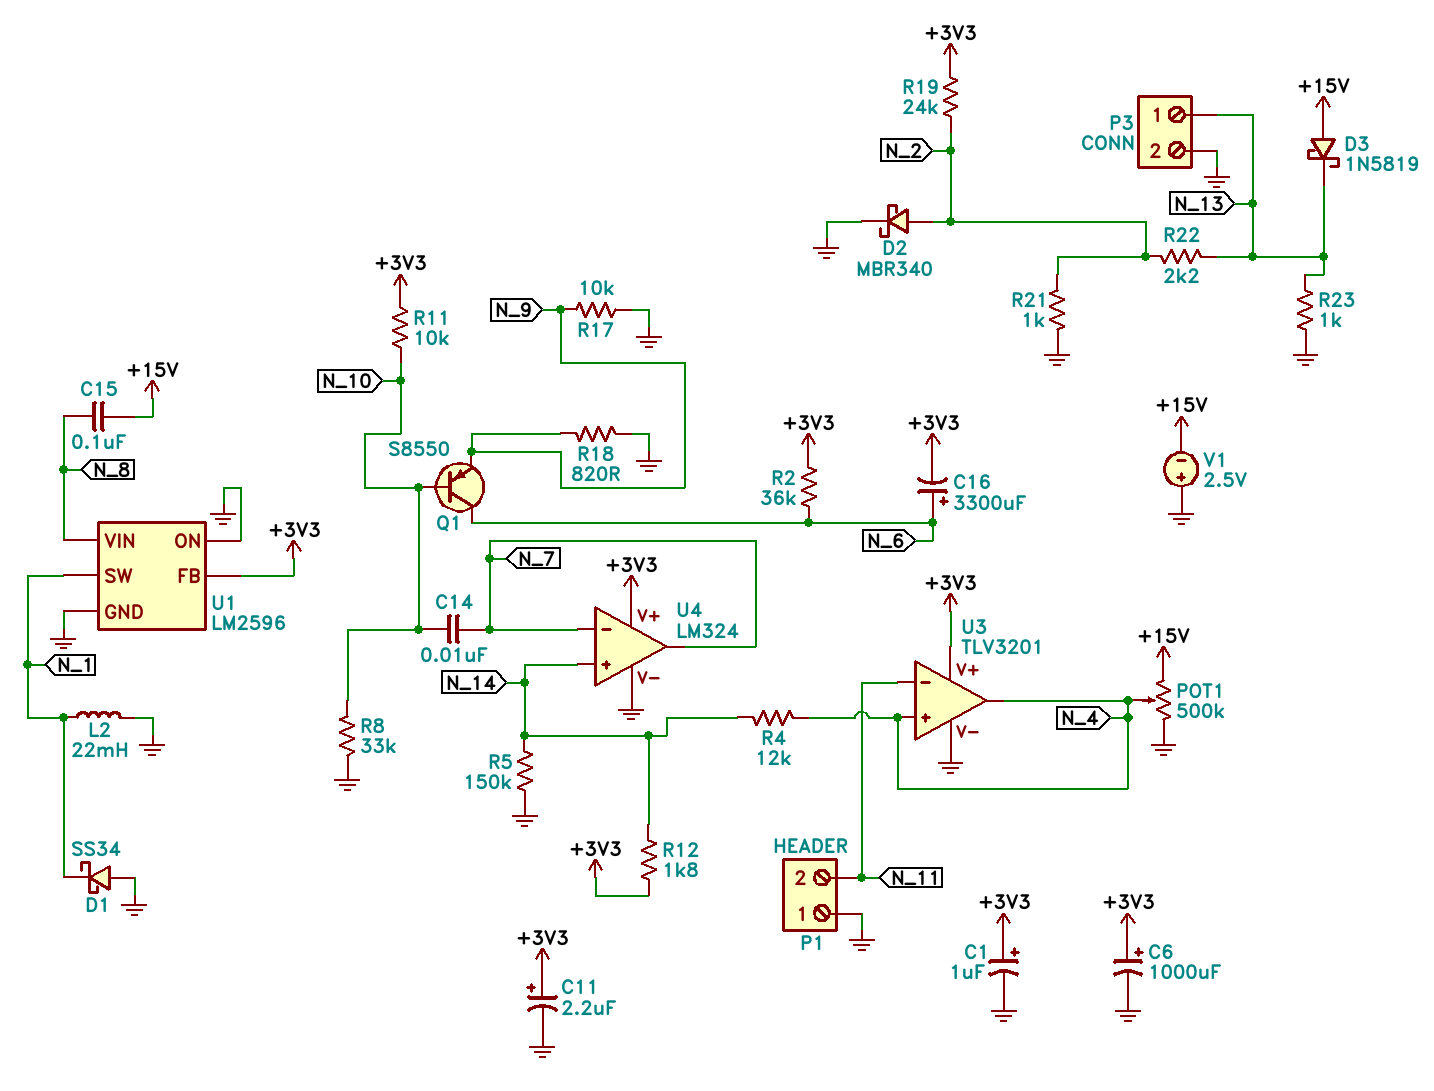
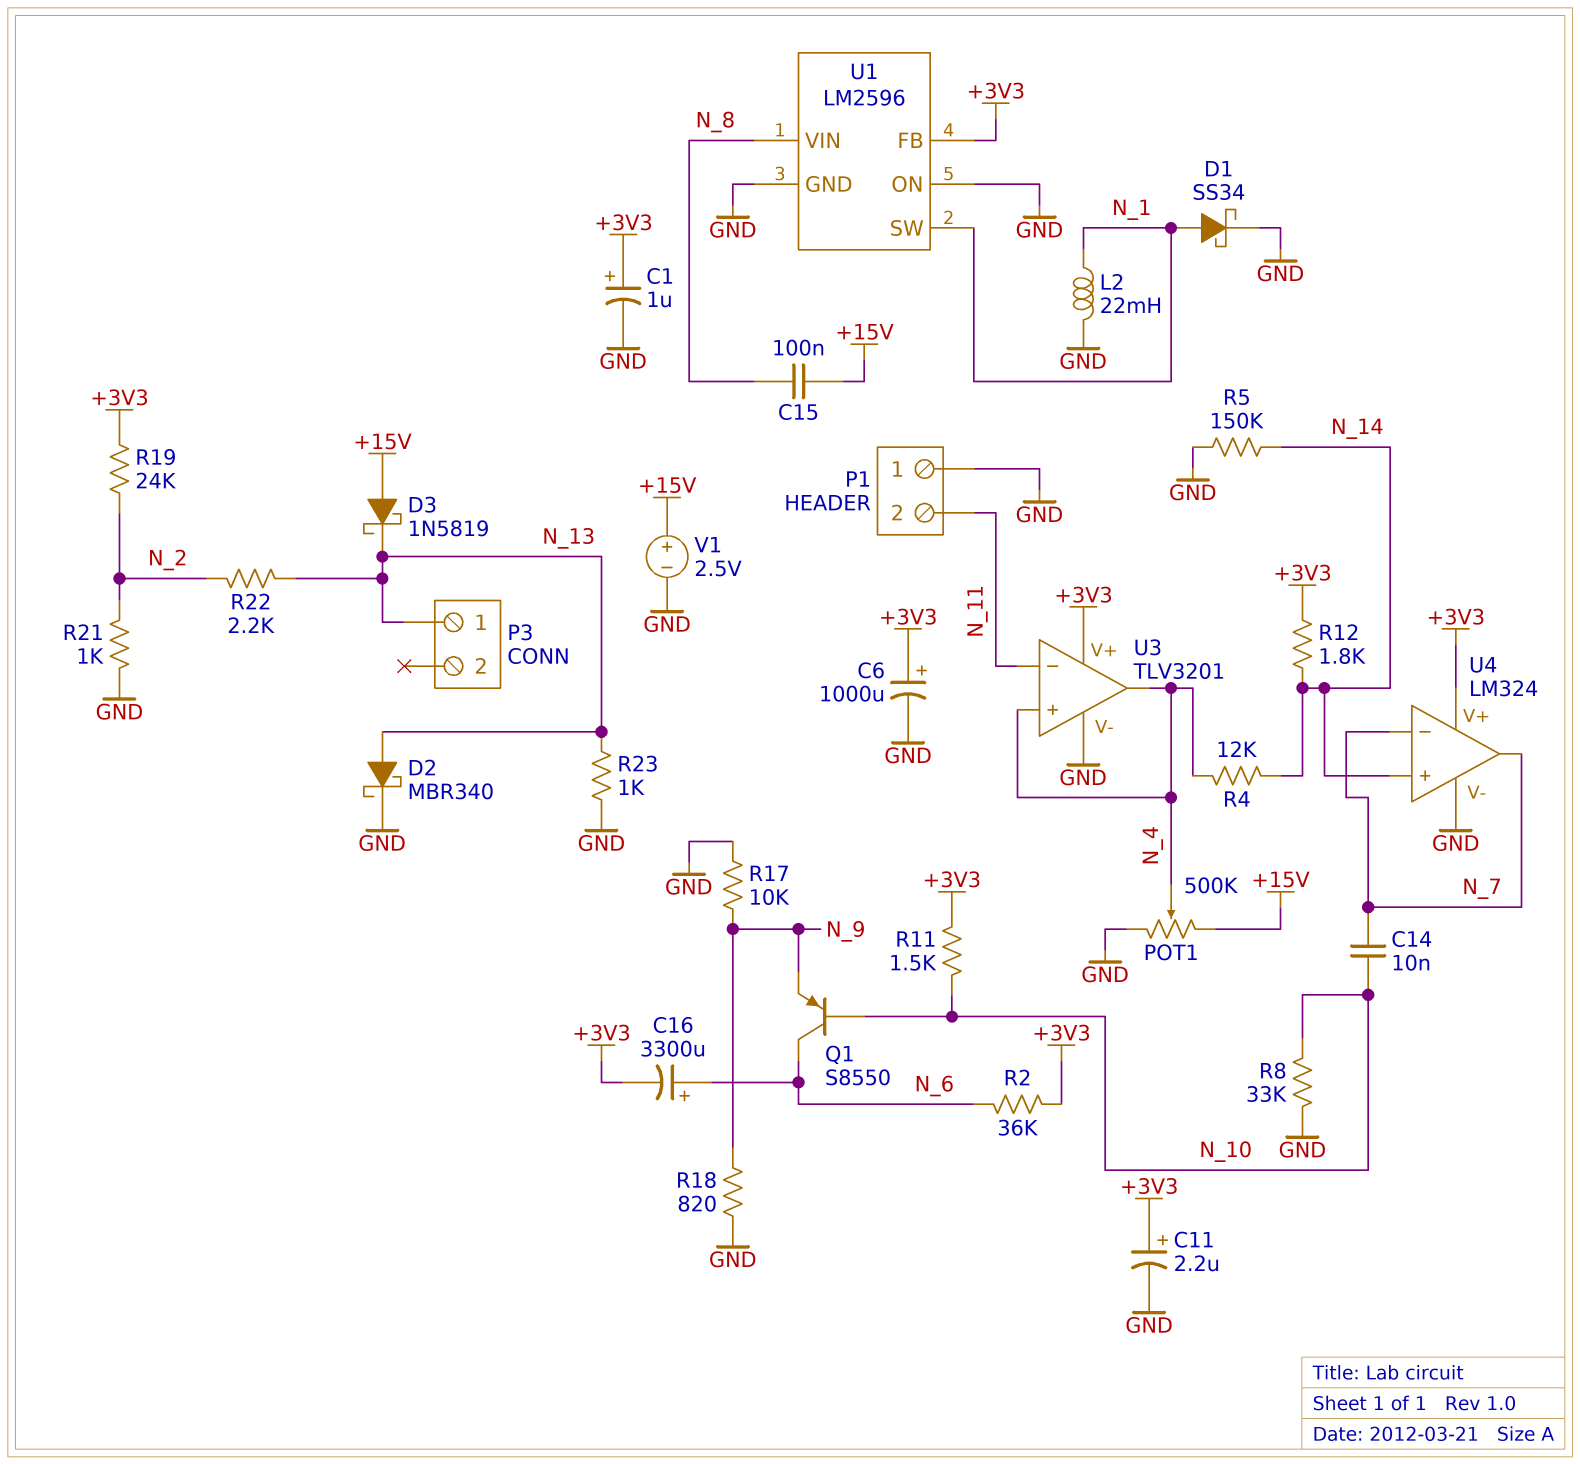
D1: schottky SS34 (A GND, K N_1) -> schottky SS34 (A N_1, K GND)
D2: schottky MBR340 (A N_2, K GND) -> schottky MBR340 (A N_13, K GND)
P3 pin 2: GND -> none
R11: 10k (+3V3, N_10) -> 1.5k (+3V3, N_10)
V1: 2.5V (plus GND, minus +15V) -> 2.5V (plus +15V, minus GND)

